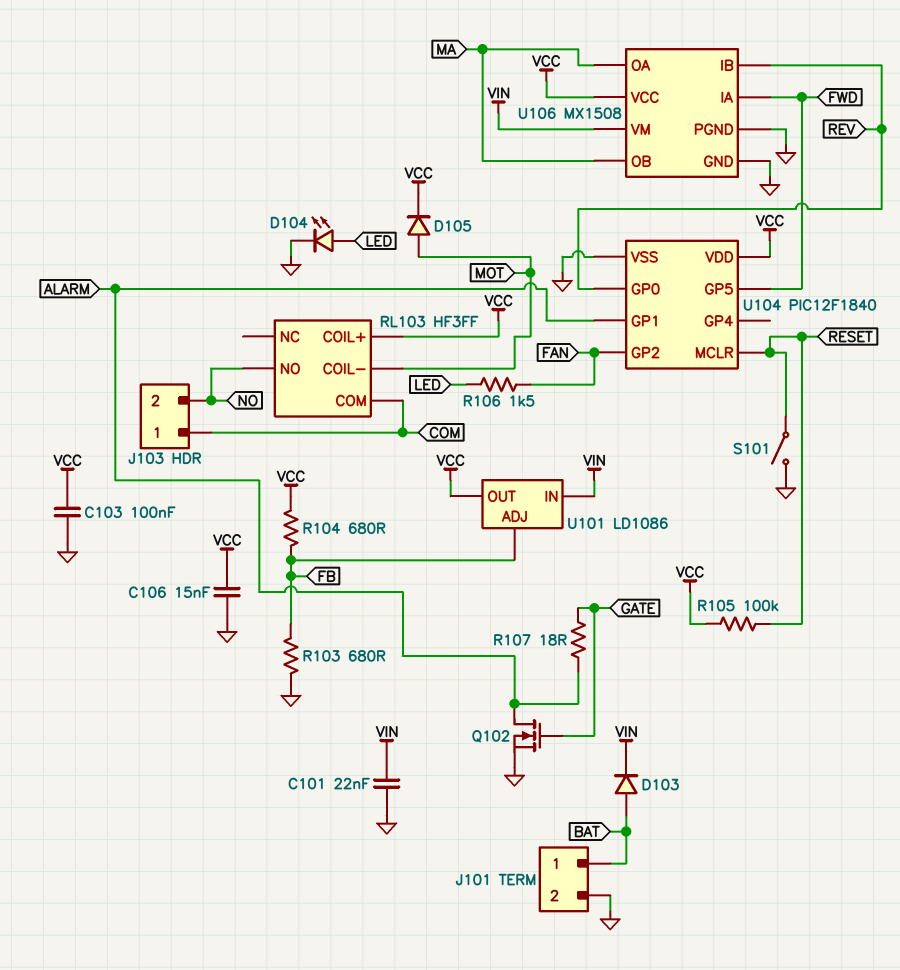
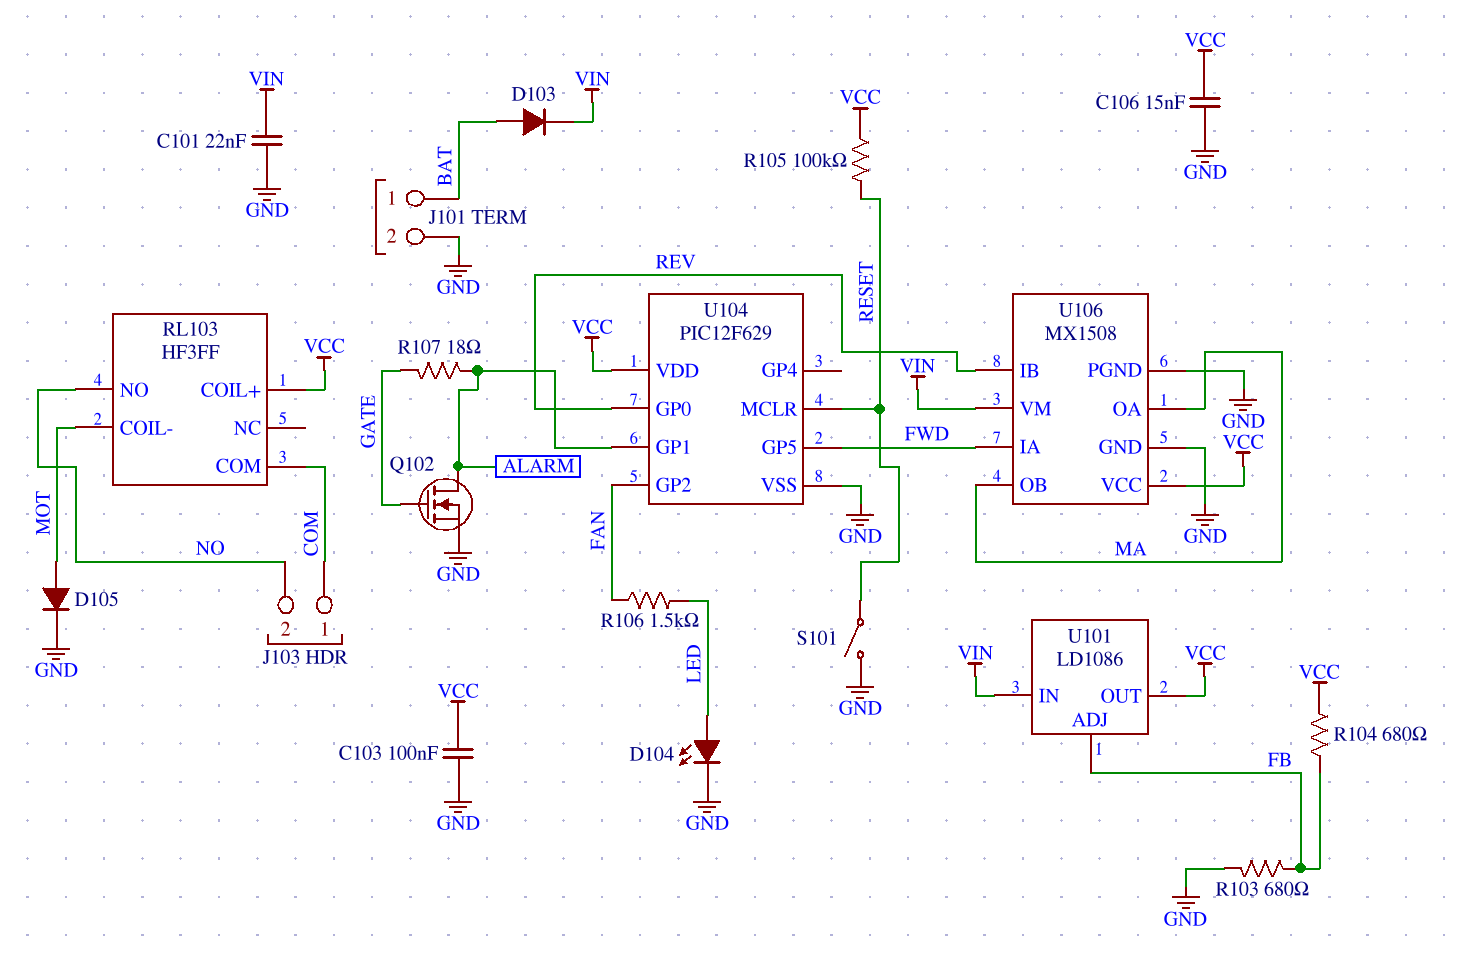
D105: diode (A MOT, K VCC) -> diode (A MOT, K GND)
U104: PIC12F1840 -> PIC12F629

